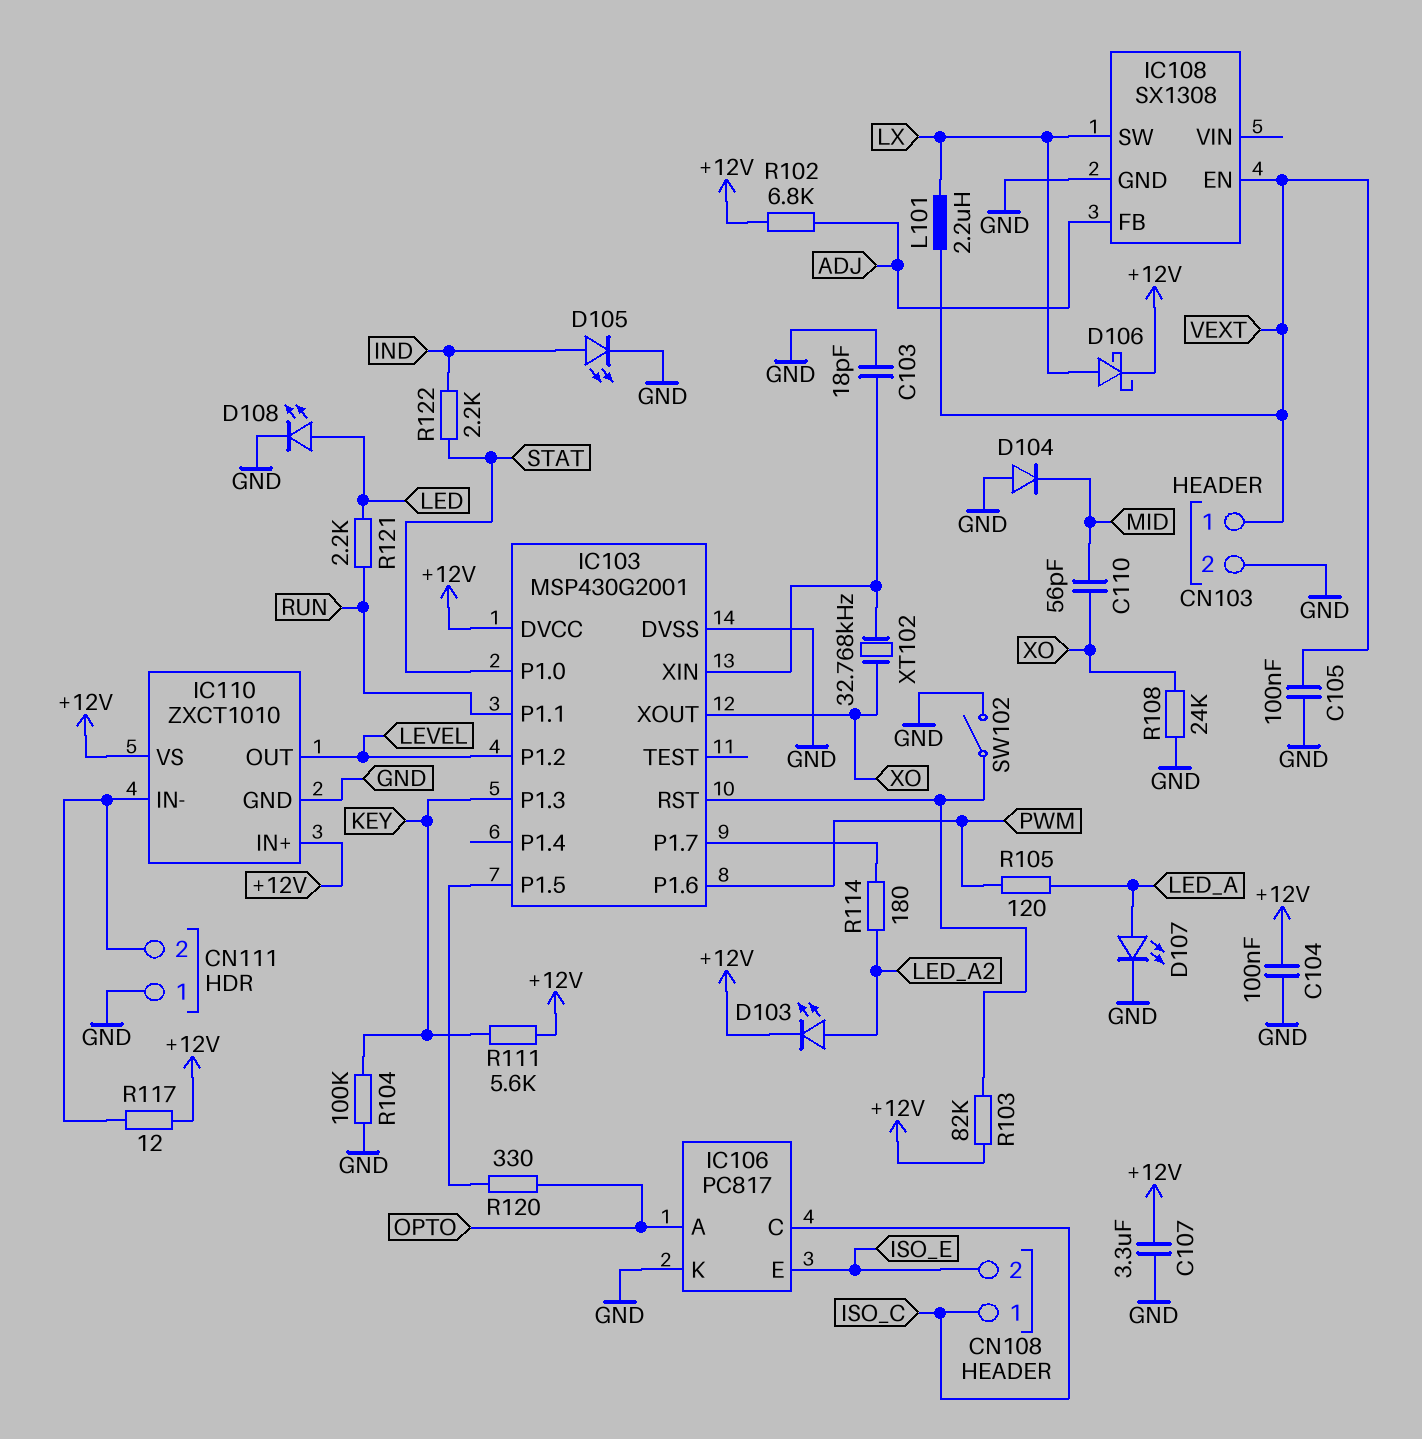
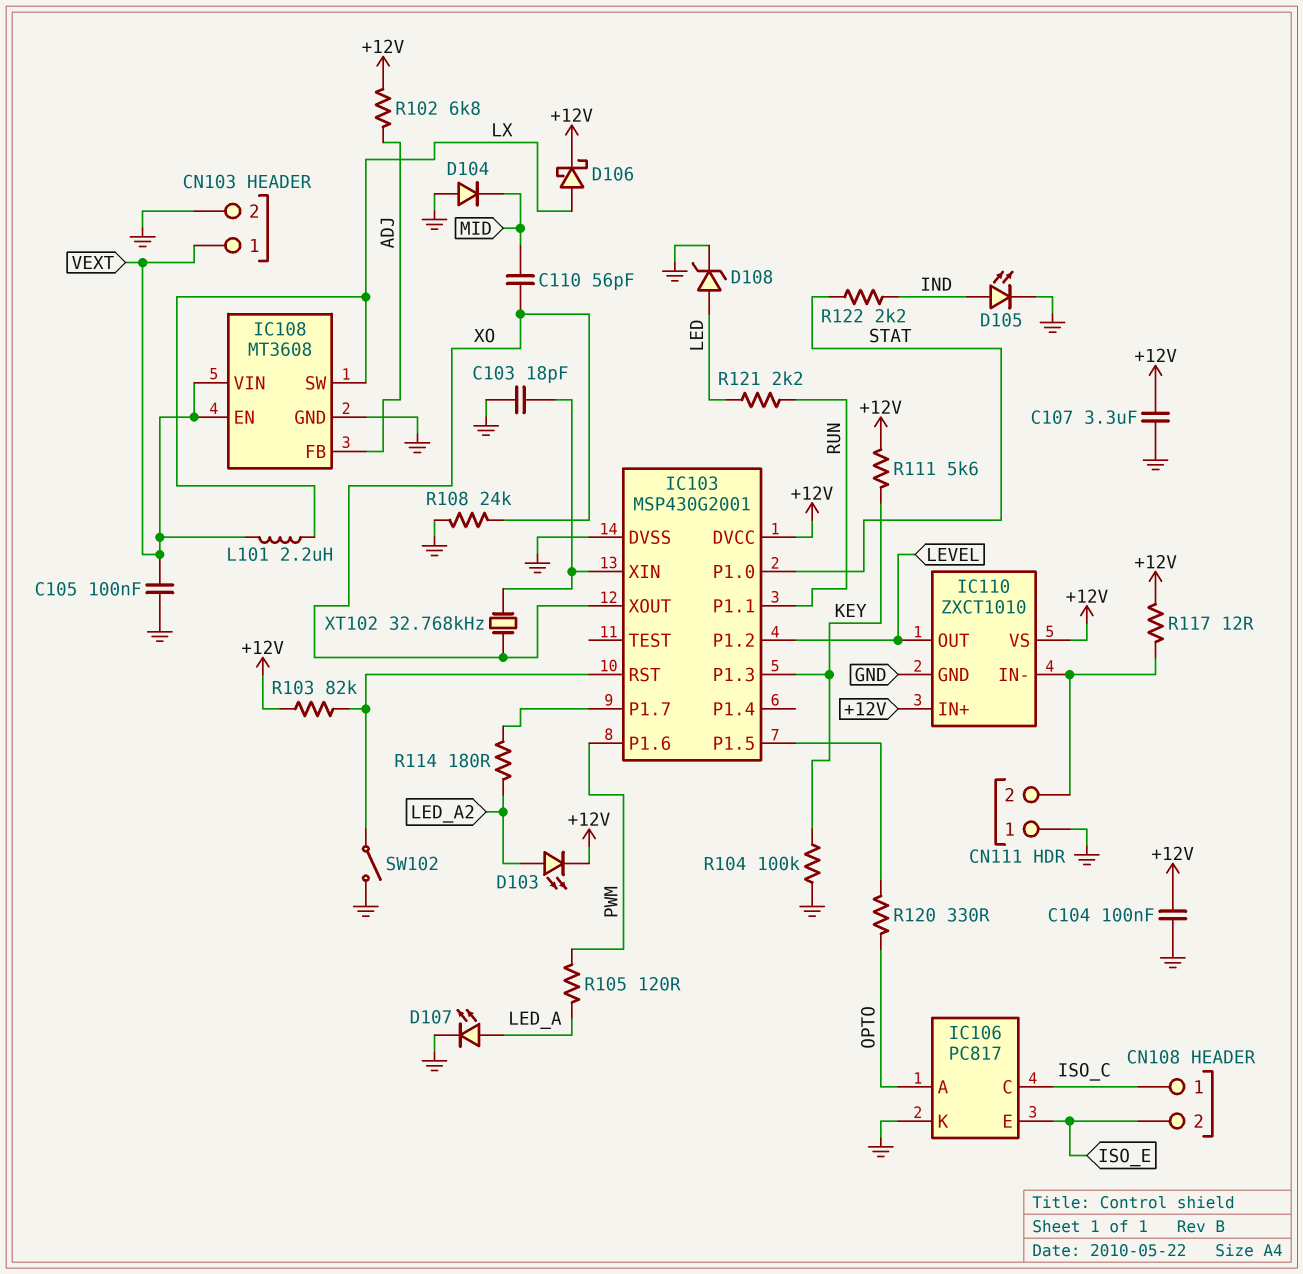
D108: LED (A LED, K GND) -> zener (A LED, K GND)
IC108: SX1308 -> MT3608
IC108 pin VIN: none -> VEXT

